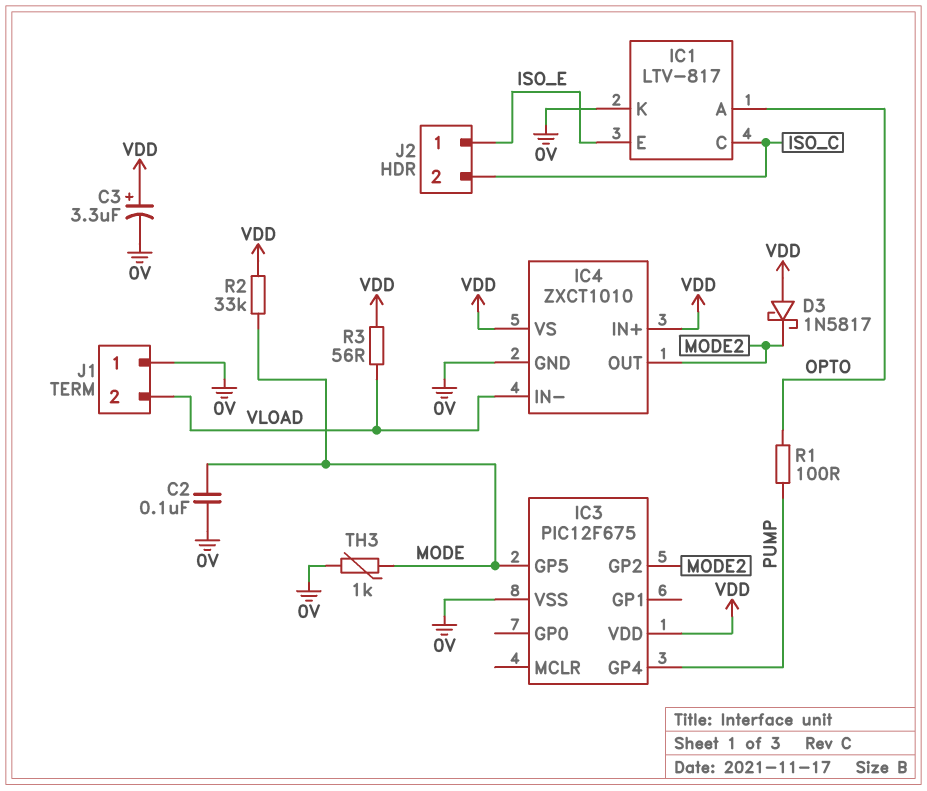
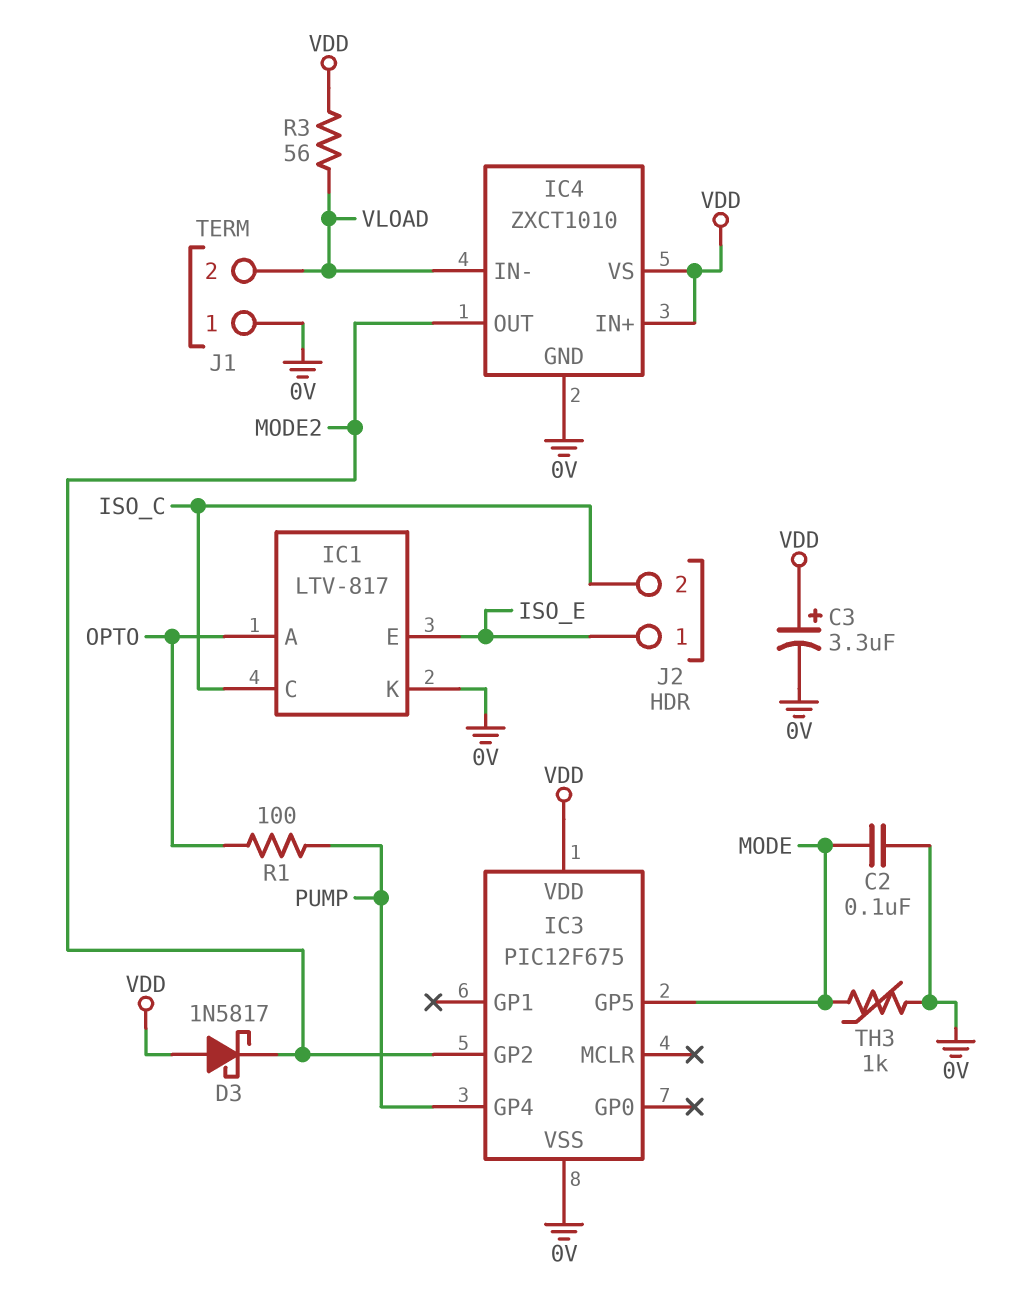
R2: 33k (MODE, VDD) -> none

